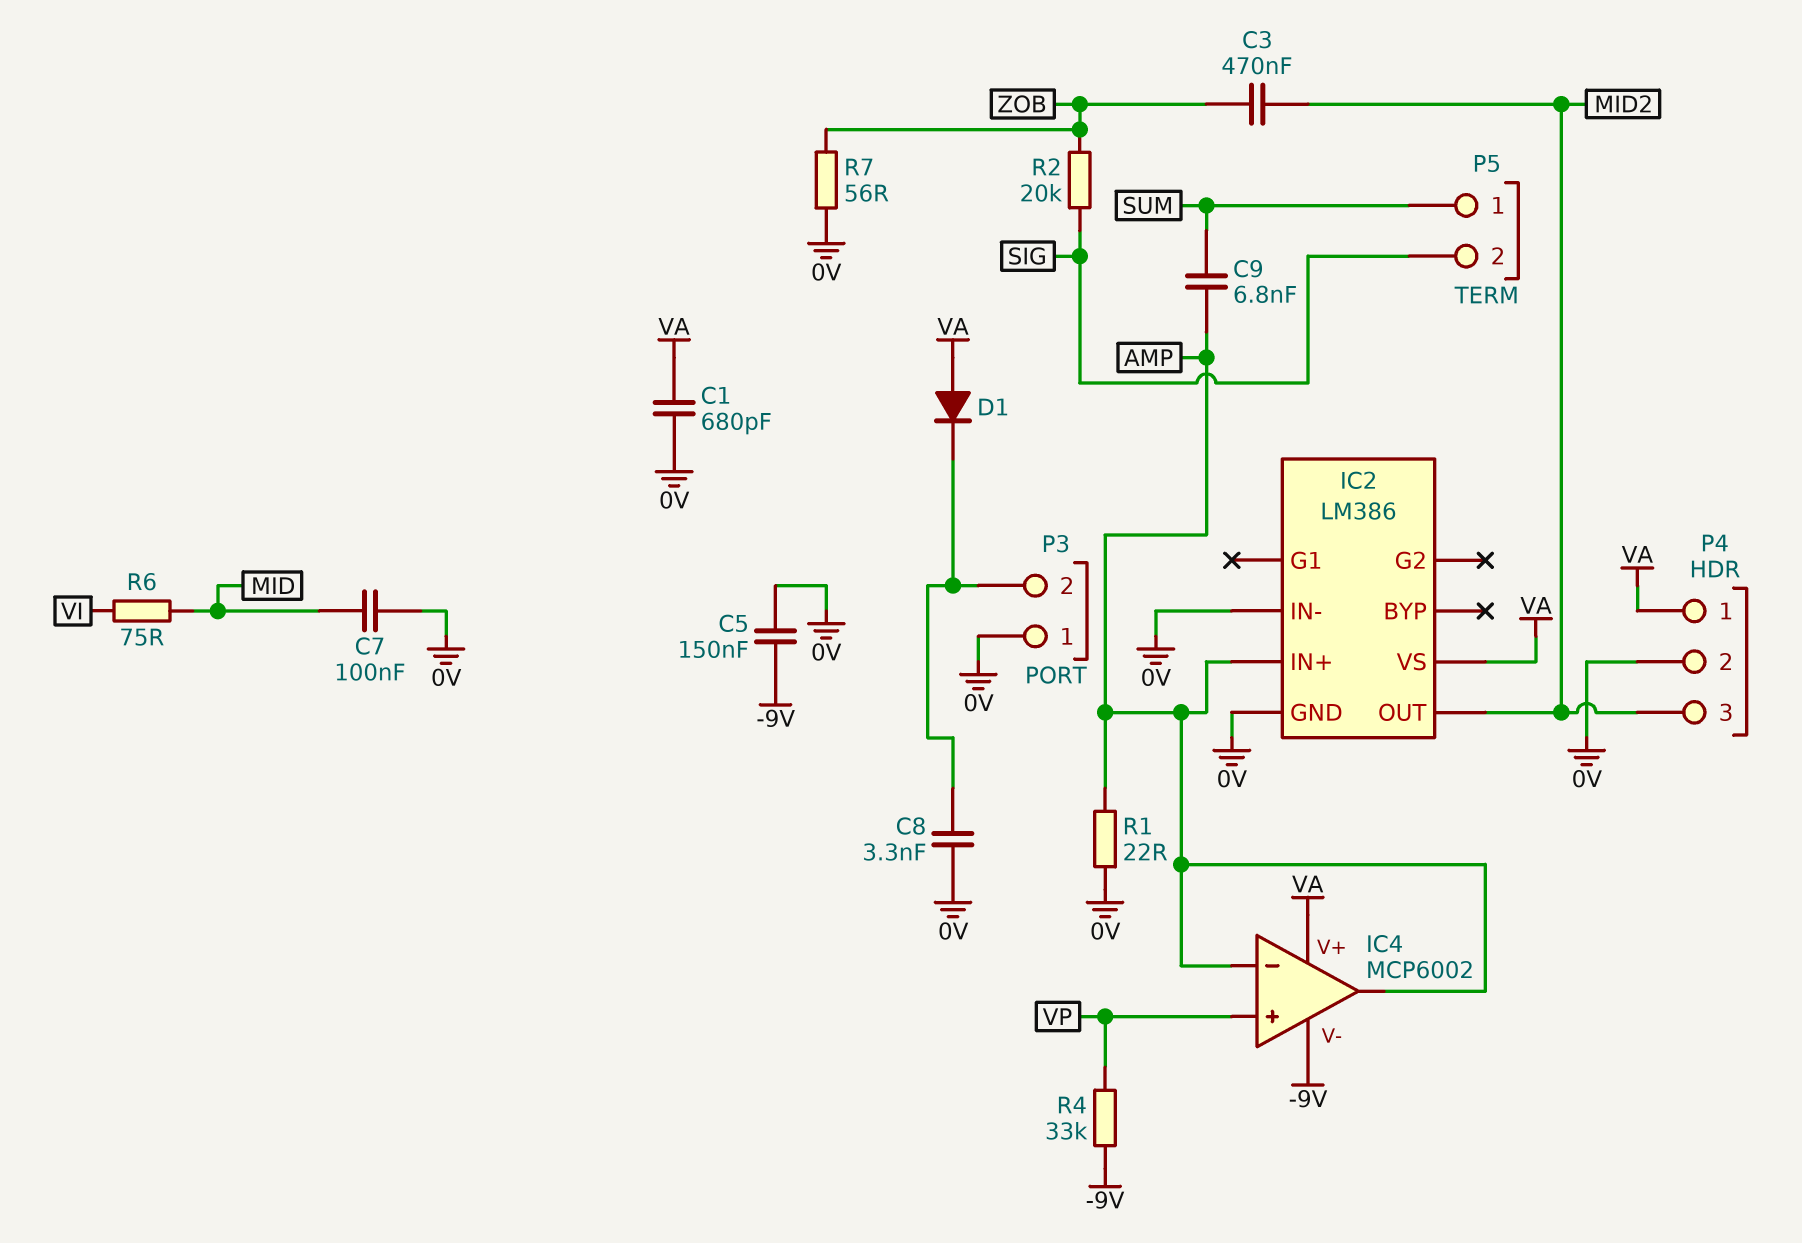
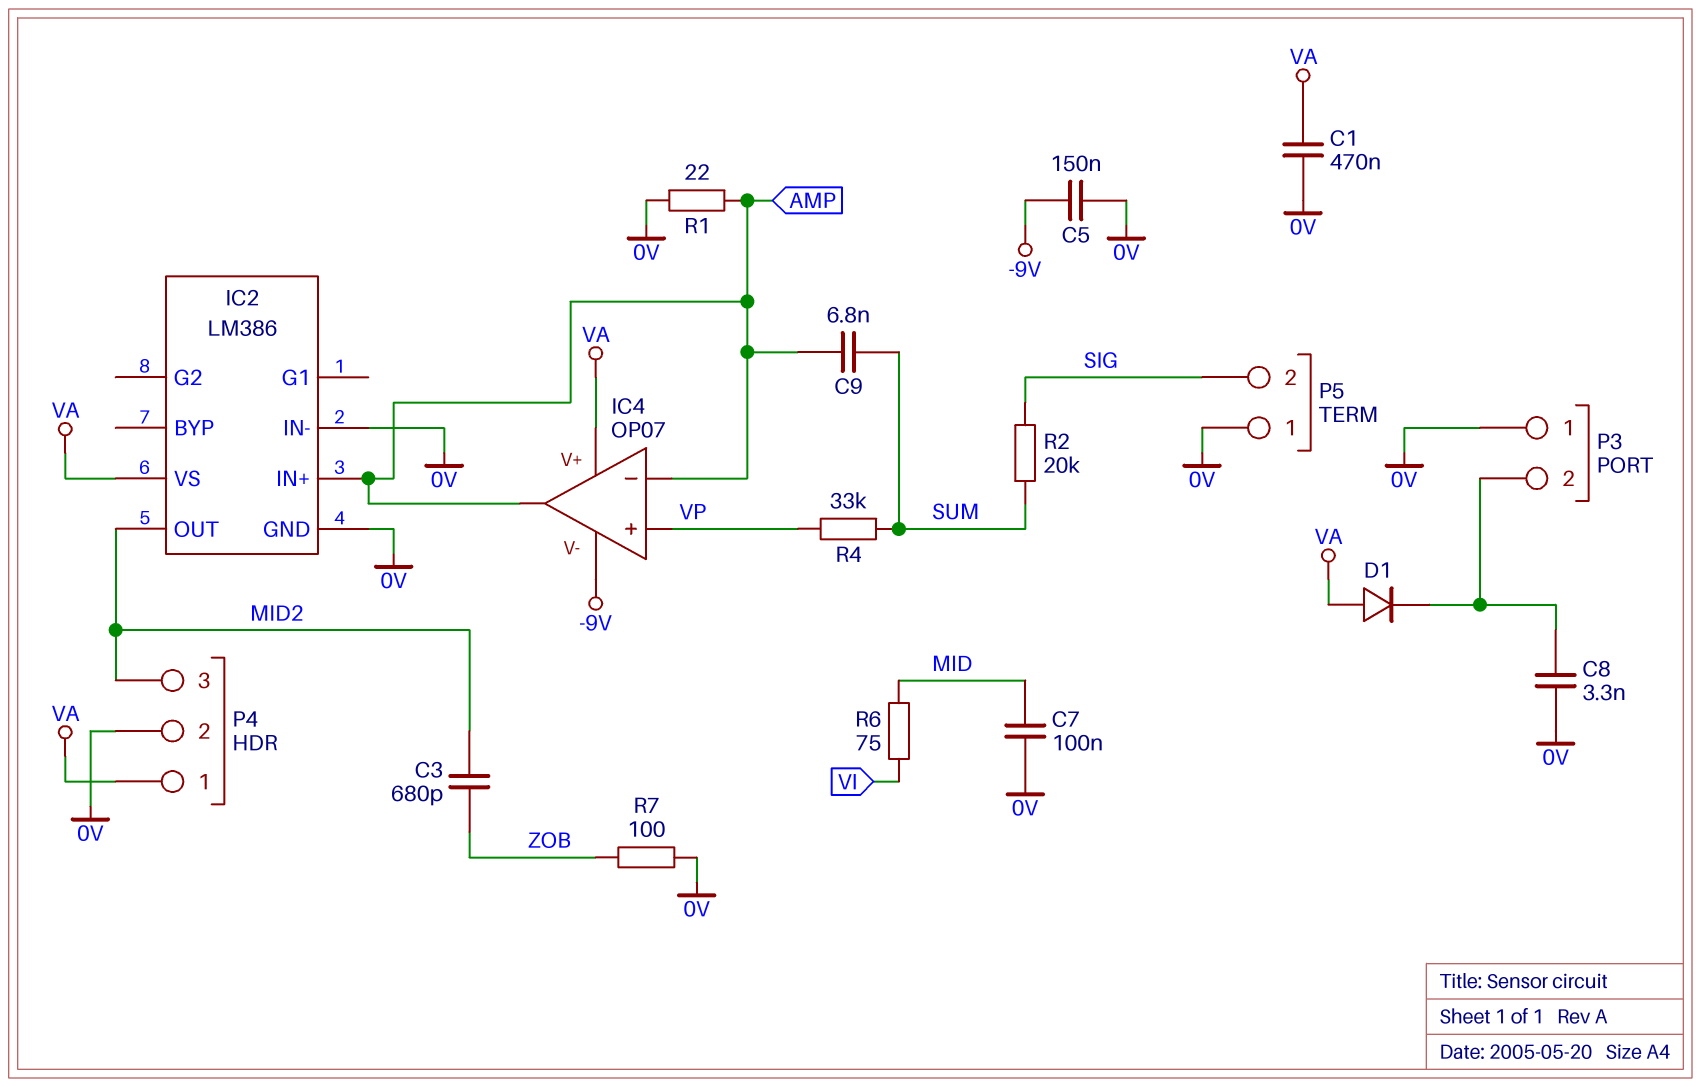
C1: 680pF (0V, VA) -> 470nF (0V, VA)
C3: 470nF (MID2, ZOB) -> 680pF (MID2, ZOB)
IC4: MCP6002 -> OP07
P5 pin 1: SUM -> 0V
R2: 20k (SIG, ZOB) -> 20k (SIG, SUM)
R4: 33k (-9V, VP) -> 33k (SUM, VP)
R7: 56 (0V, ZOB) -> 100 (0V, ZOB)

